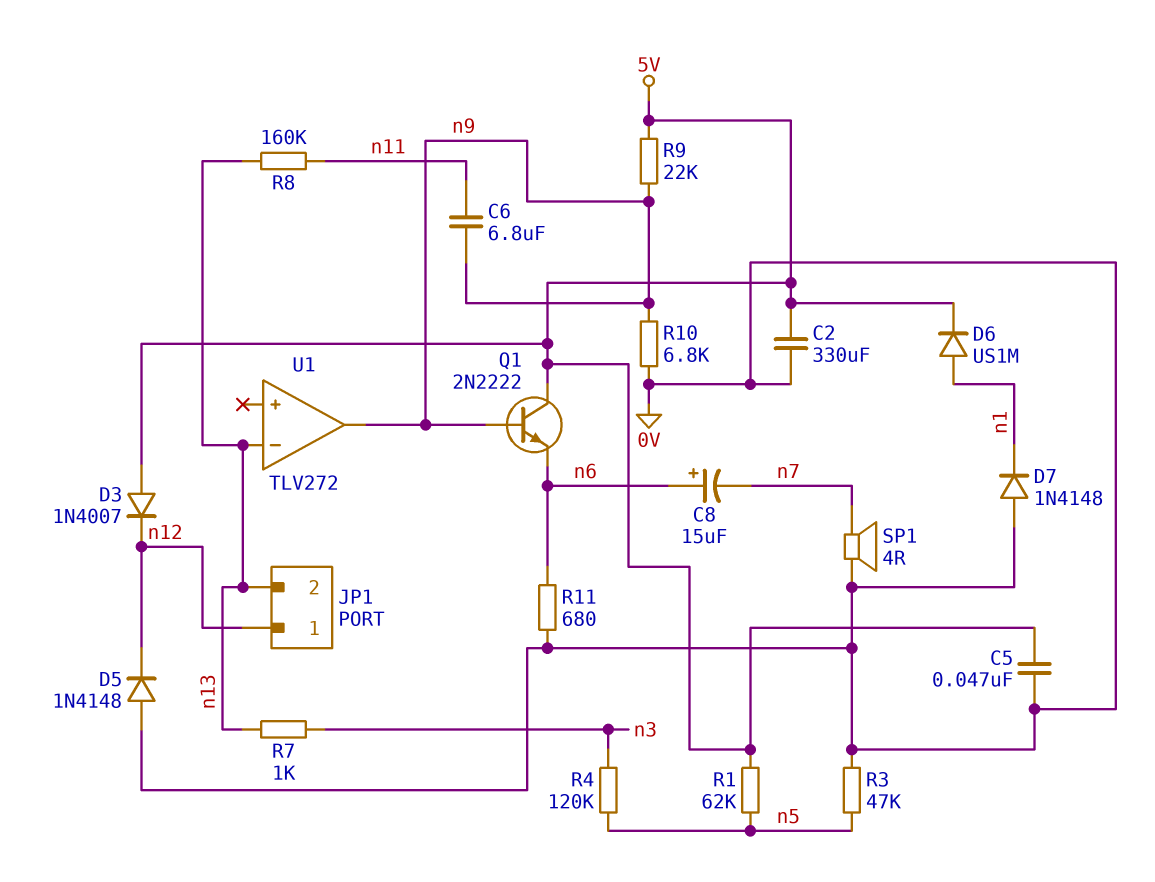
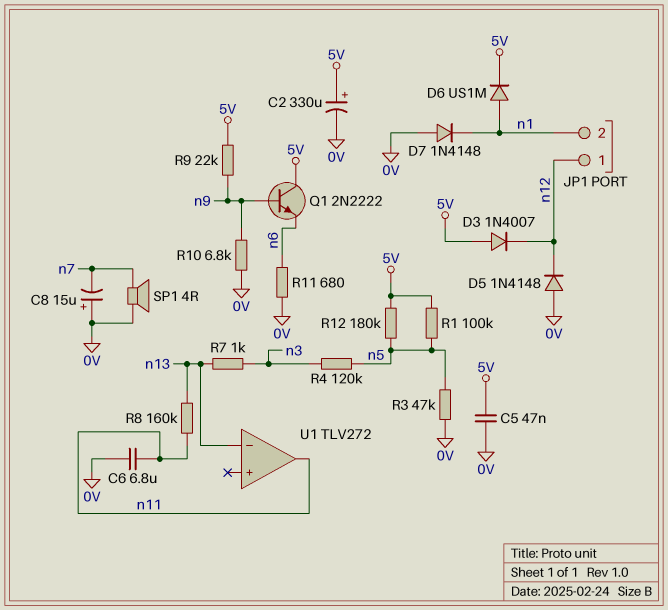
C2: 330uF (0V, 5V) -> 330uF (plus 5V, minus 0V)
C6: 6.8uF (n9, n11) -> 6.8uF (0V, n11)
C8: 15uF (plus n6, minus n7) -> 15uF (plus 0V, minus n7)
JP1 pin 2: n13 -> n1
R1: 62k (5V, n5) -> 100k (5V, n5)
R12: none -> 180k (5V, n5)
U1 pin out: n9 -> n11

